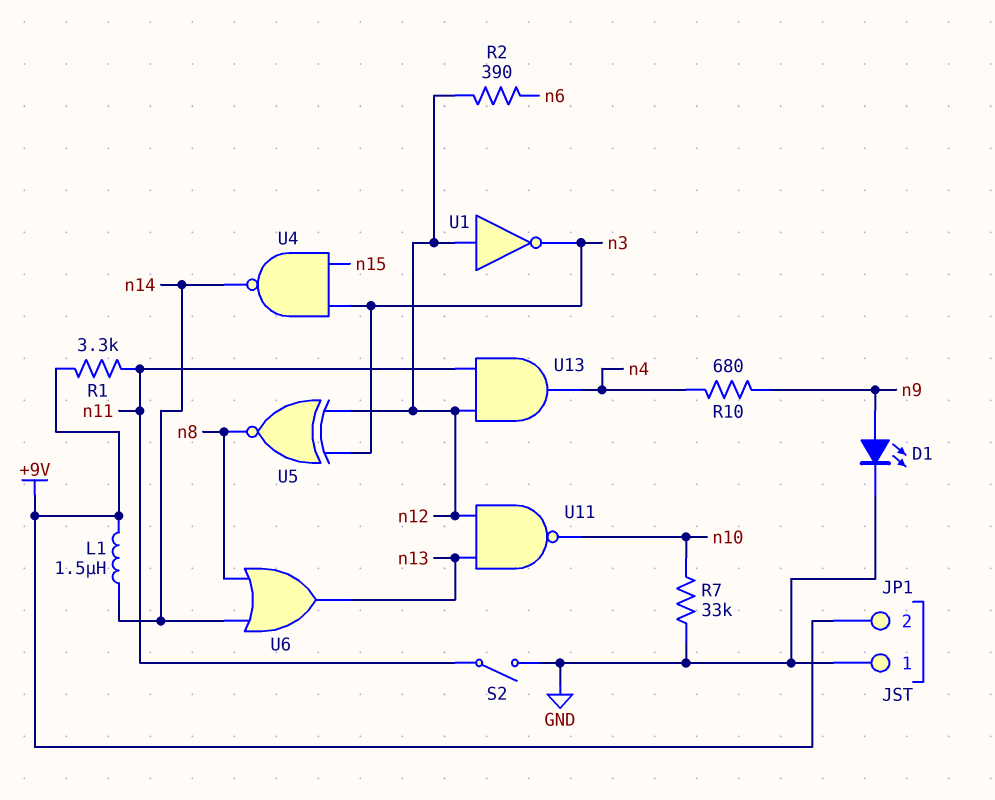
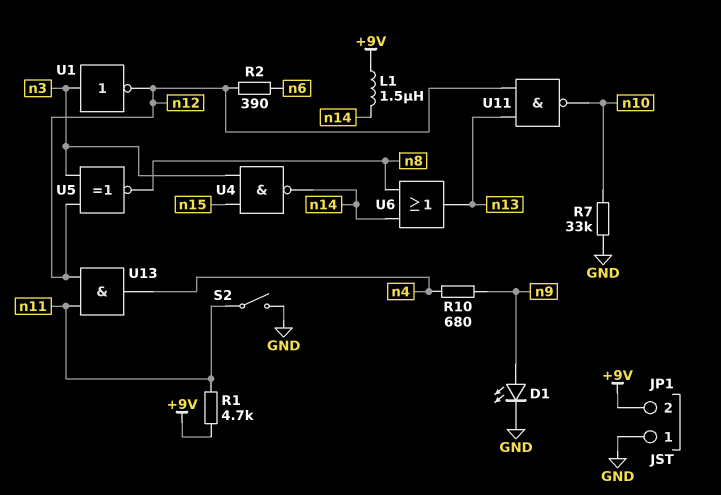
R1: 3.3k (+9V, n11) -> 4.7k (+9V, n11)
U1: NOT (in n12, out n3) -> NOT (in n3, out n12)

